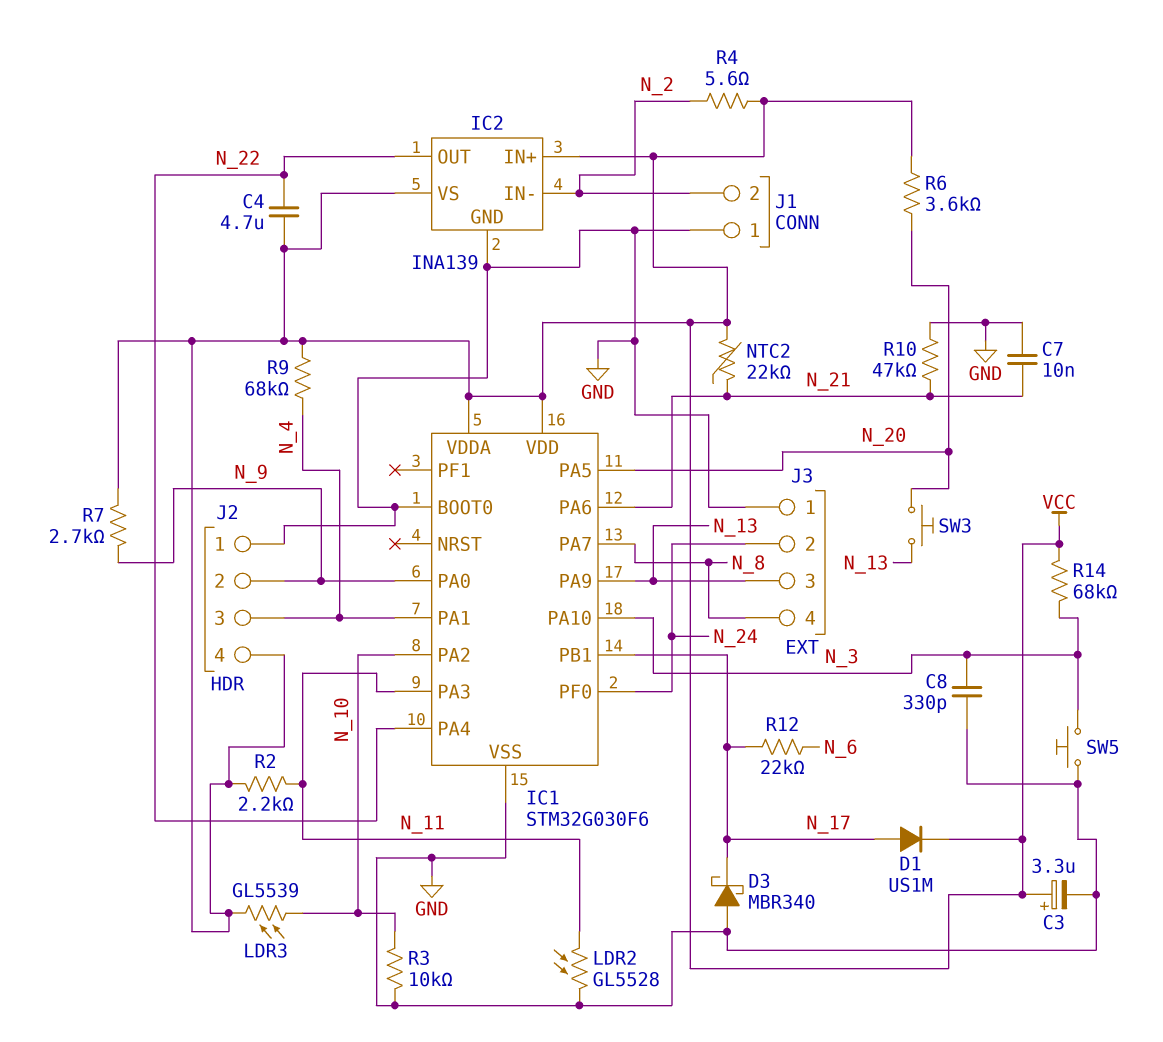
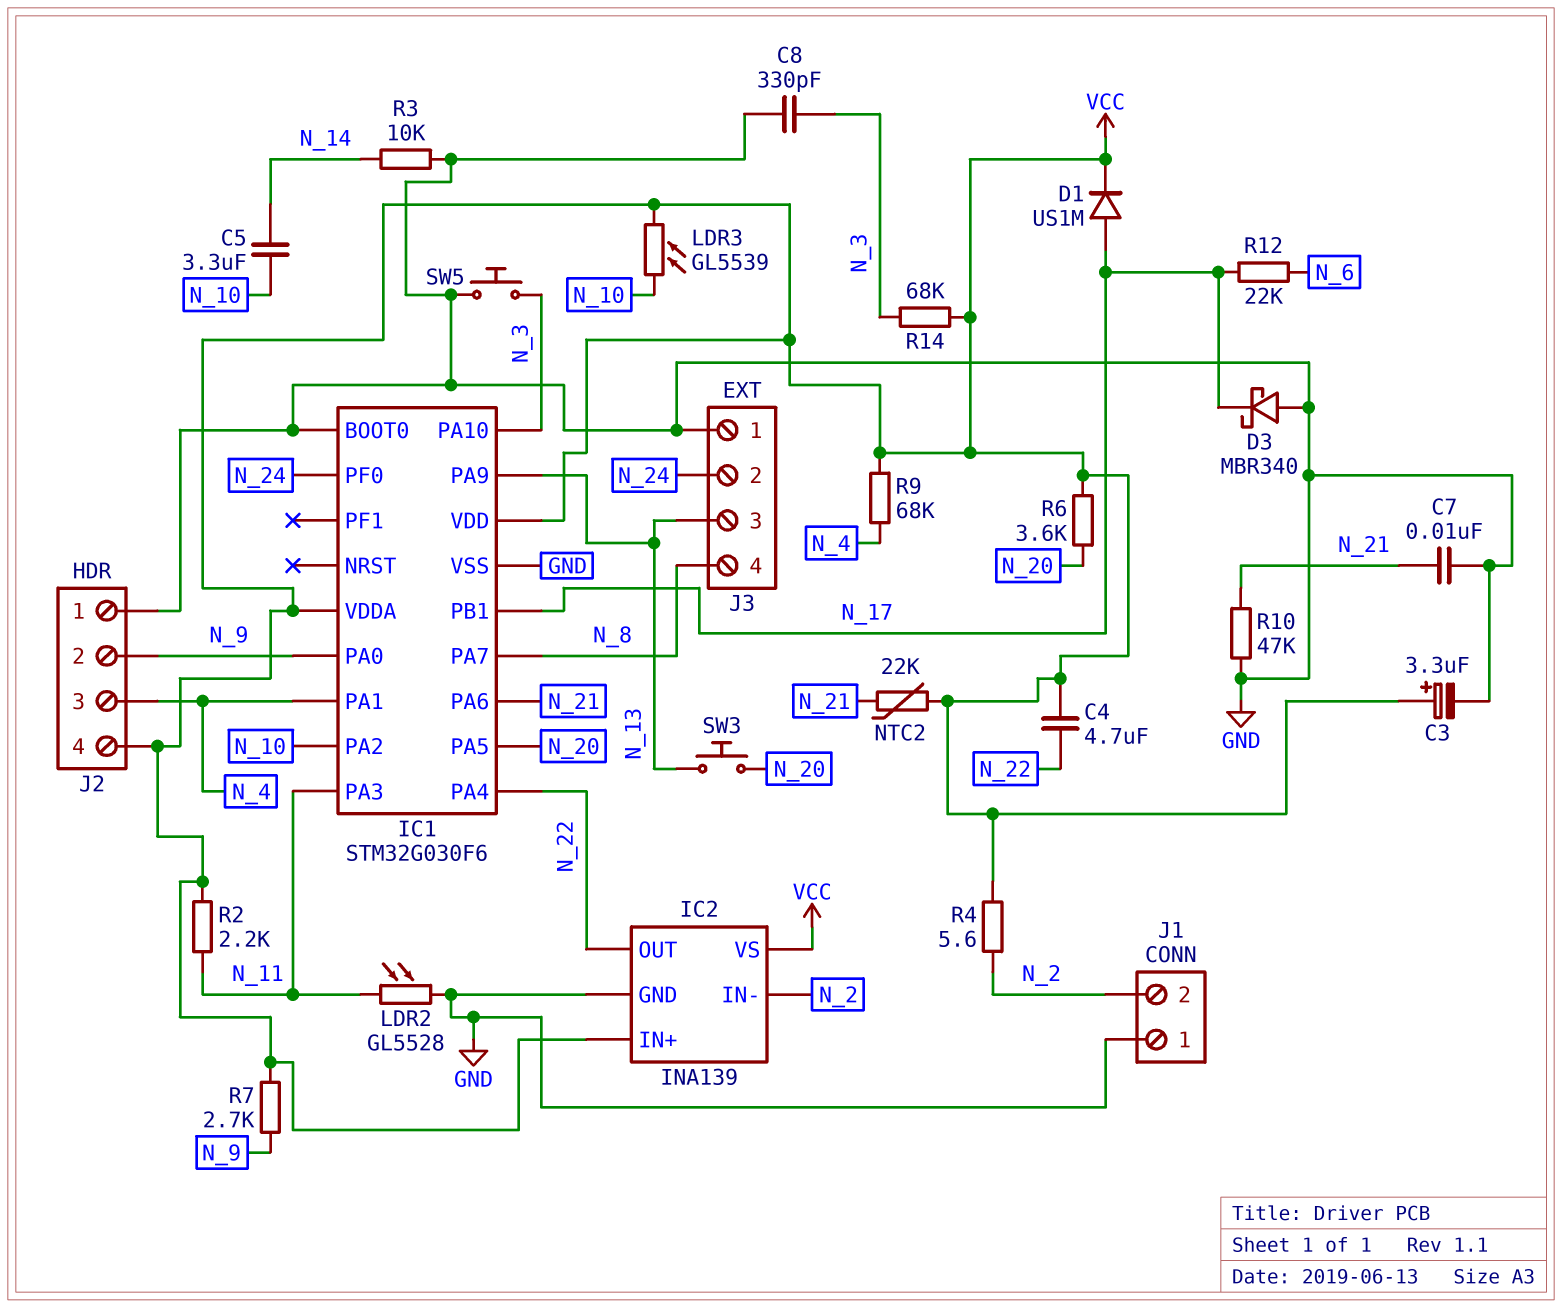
C5: none -> 3.3uF (N_10, N_14)
R3: 10k (GND, N_10) -> 10k (GND, N_14)

